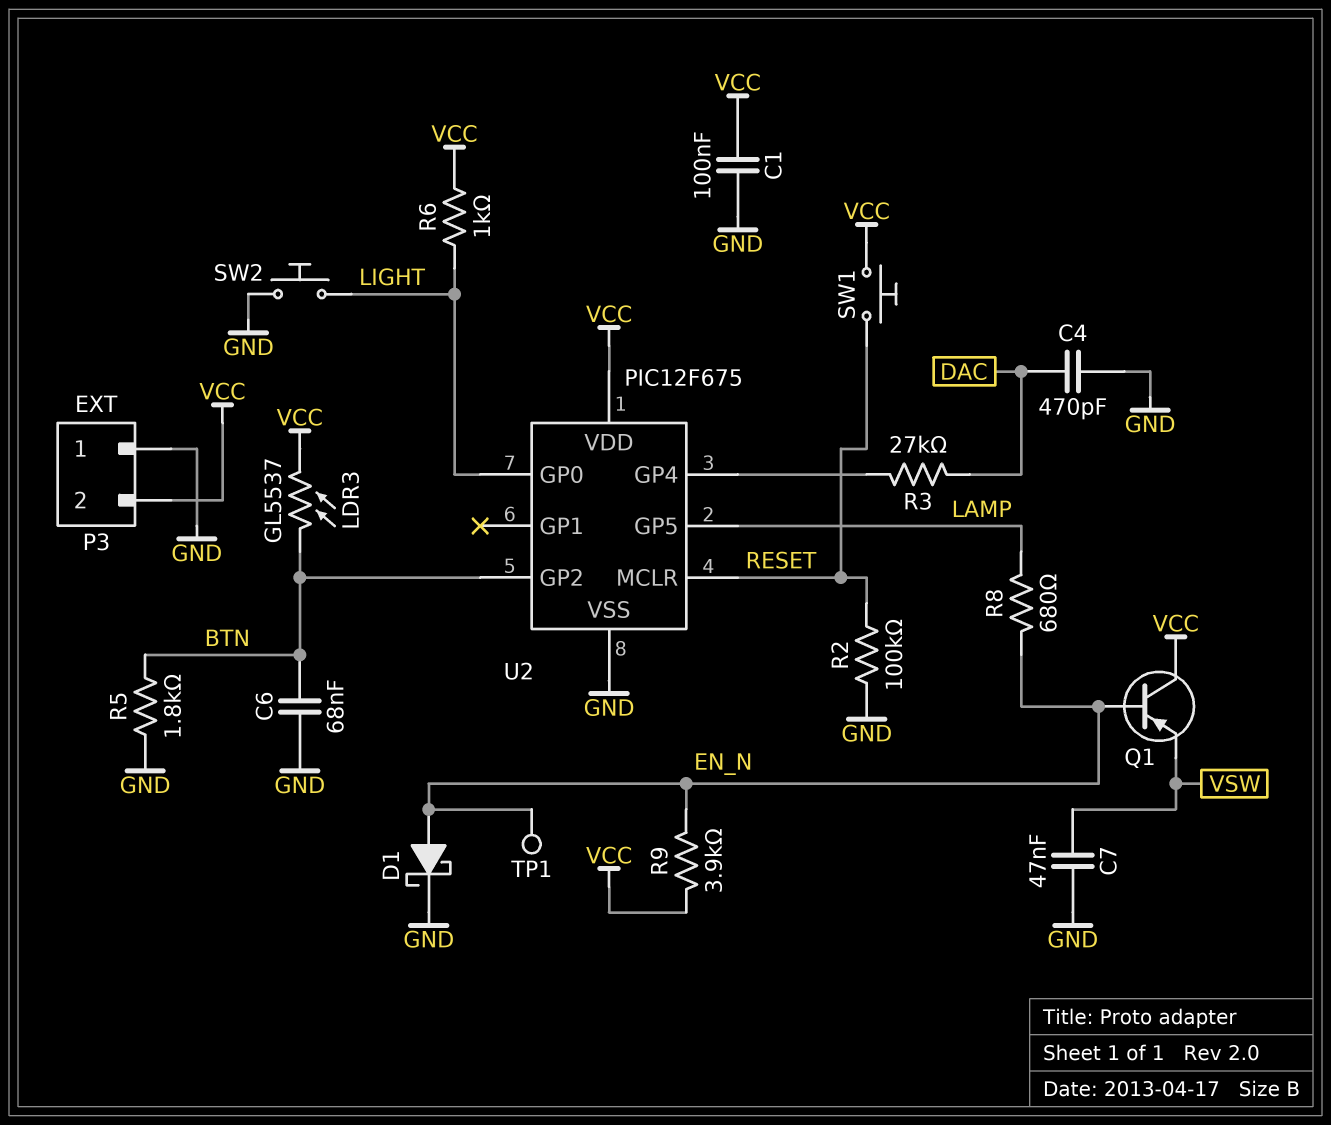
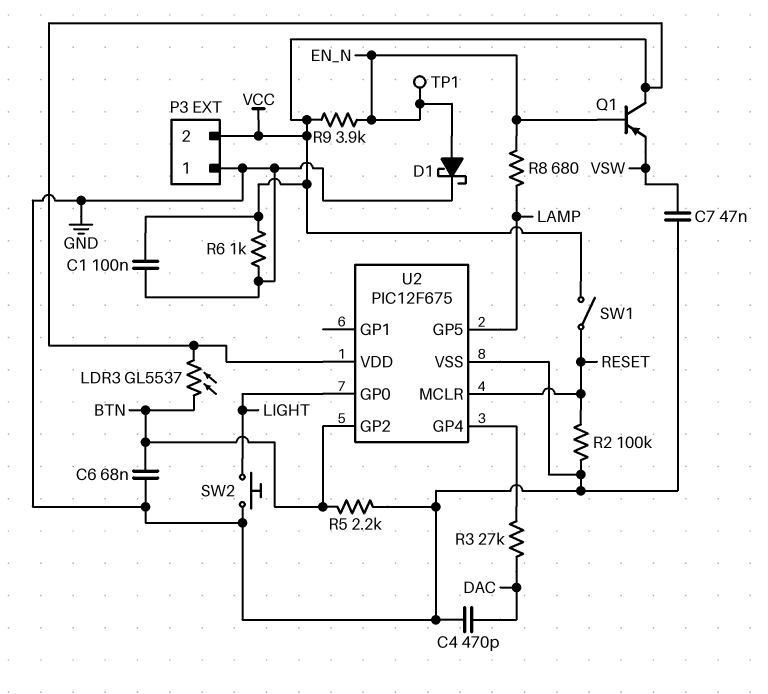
R5: 1.8k (BTN, GND) -> 2.2k (BTN, GND)
R6: 1k (LIGHT, VCC) -> 1k (GND, VCC)
SW1: button (RESET, VCC) -> switch (RESET, VCC)

